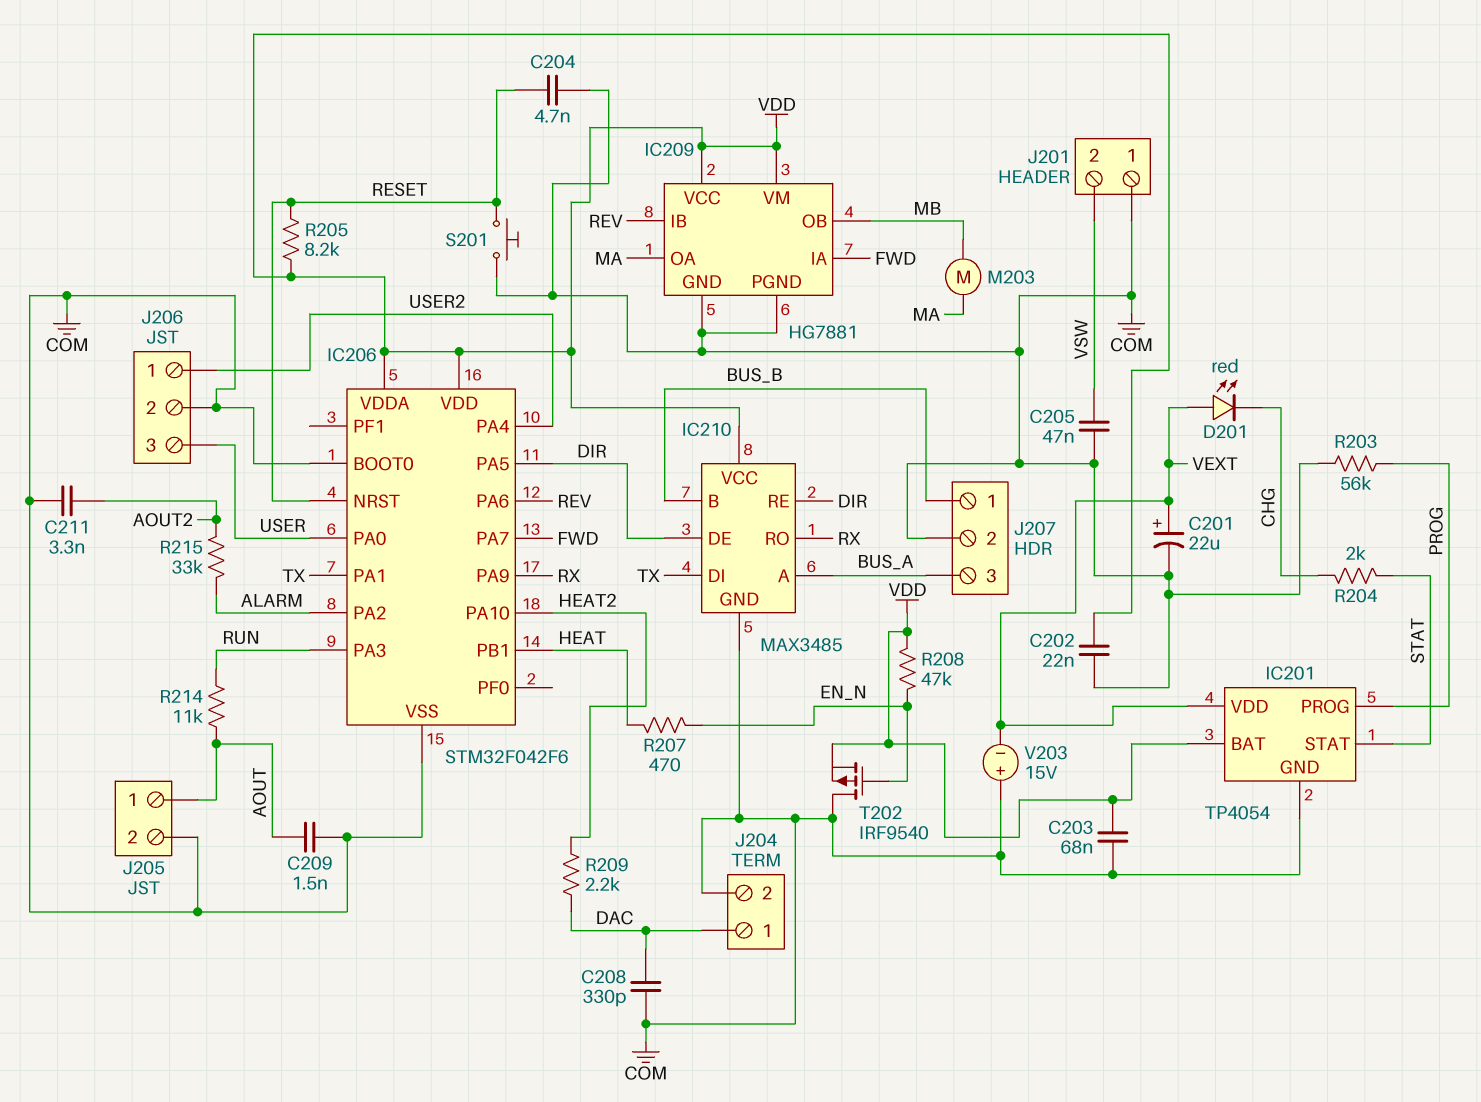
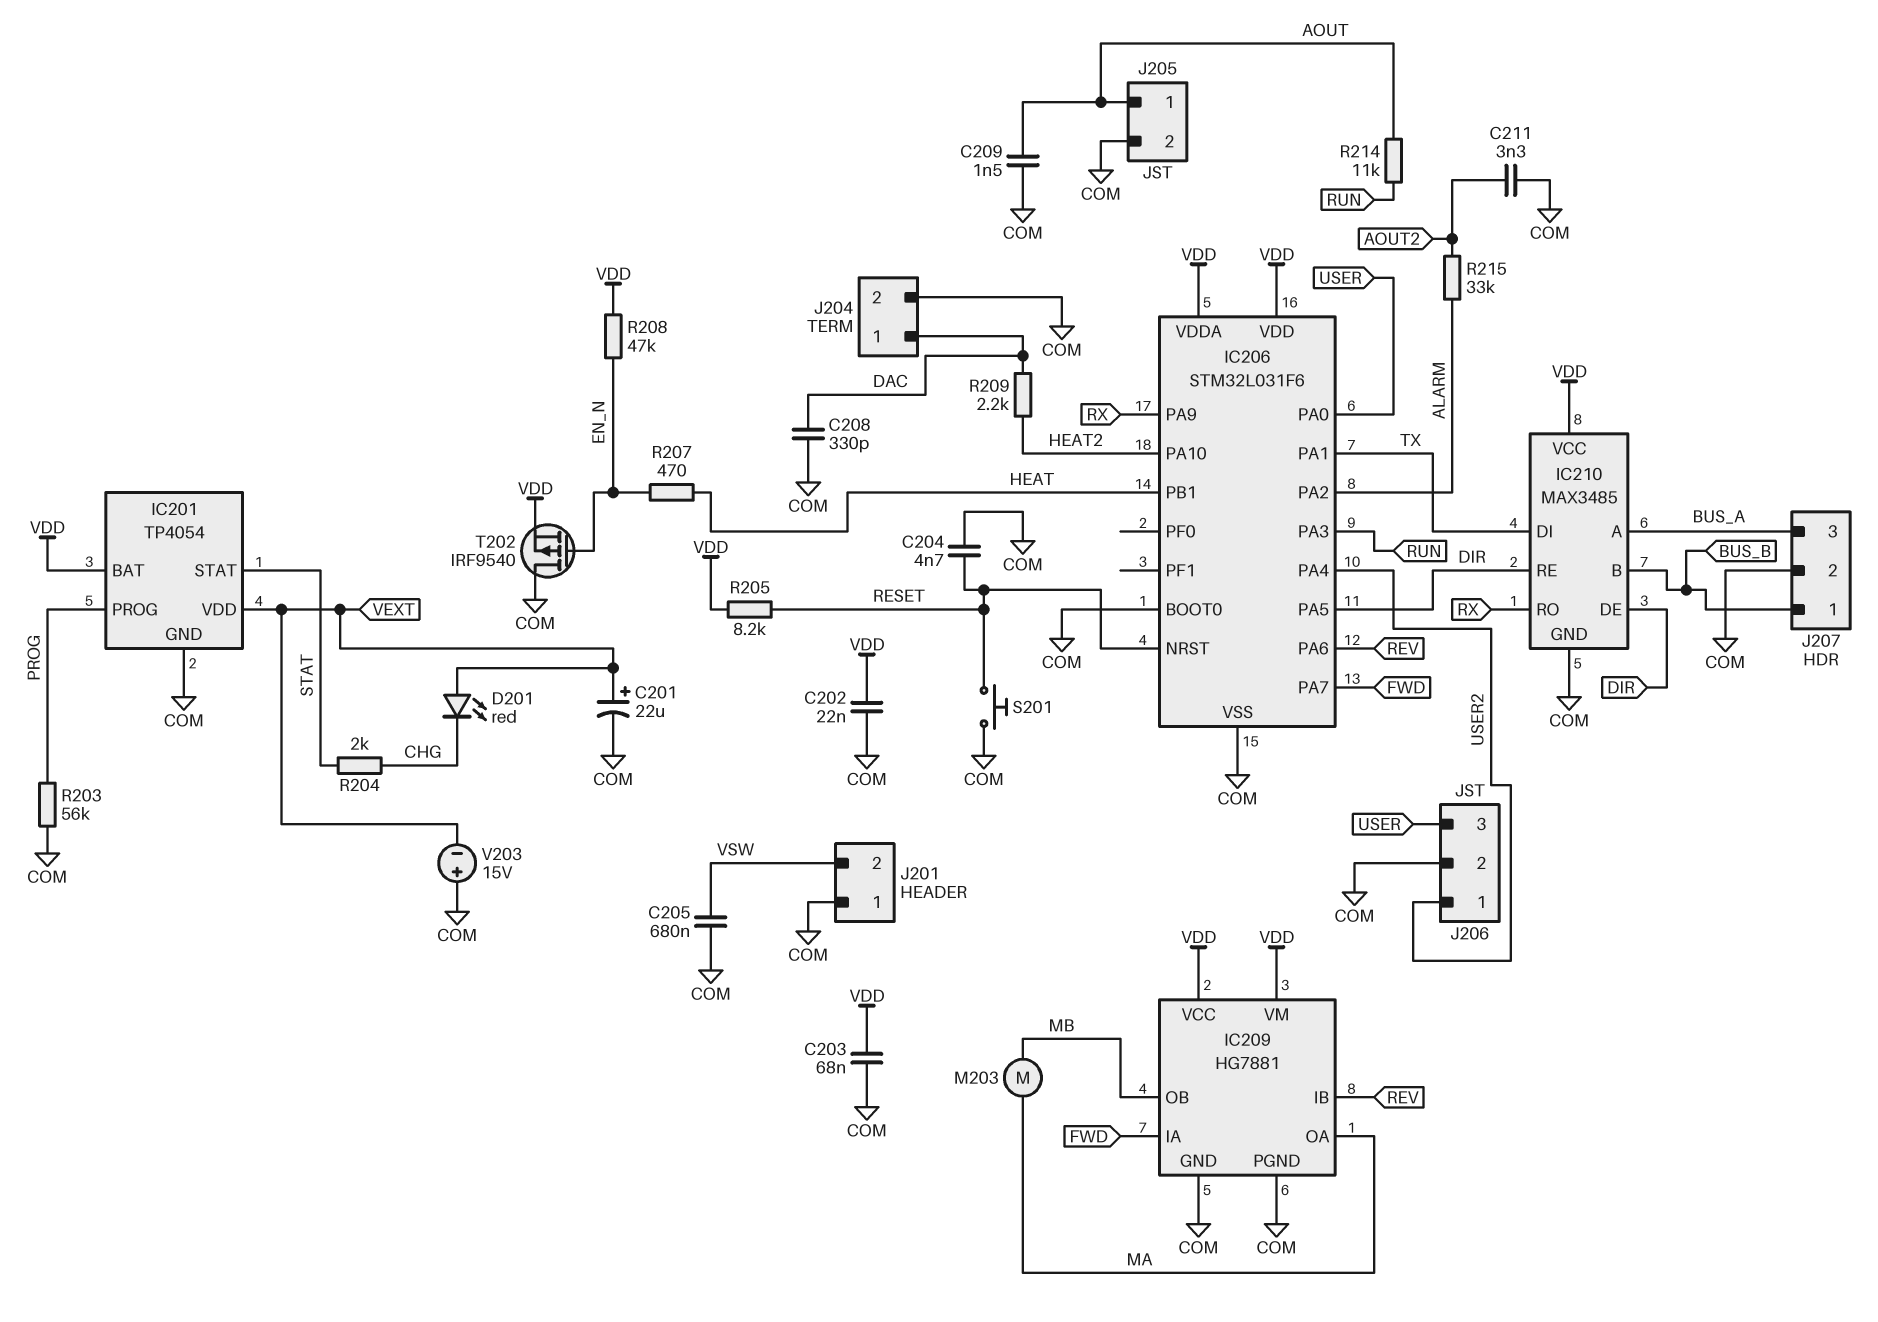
C205: 47nF (COM, VSW) -> 680nF (COM, VSW)
IC206: STM32F042F6 -> STM32L031F6

